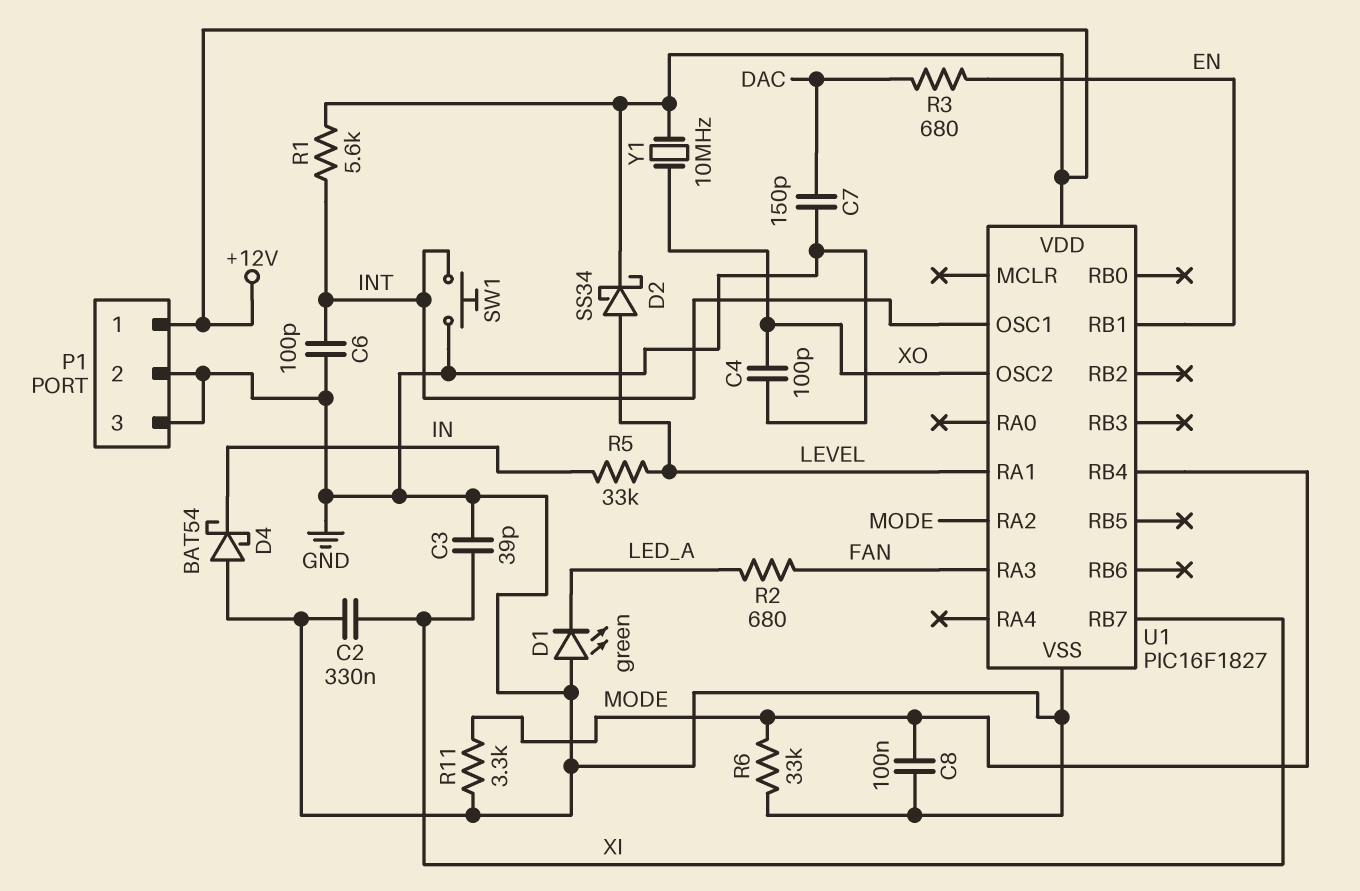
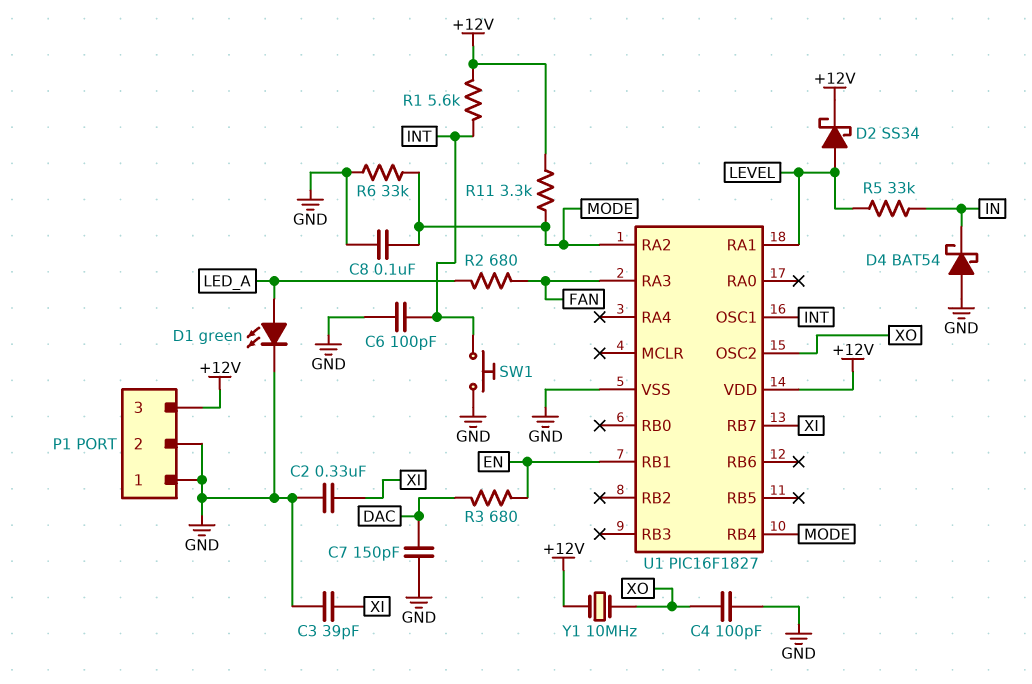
D1: LED green (A GND, K LED_A) -> LED green (A LED_A, K GND)
P1 pin 1: +12V -> GND
P1 pin 3: GND -> +12V
R11: 3.3k (GND, MODE) -> 3.3k (+12V, MODE)

